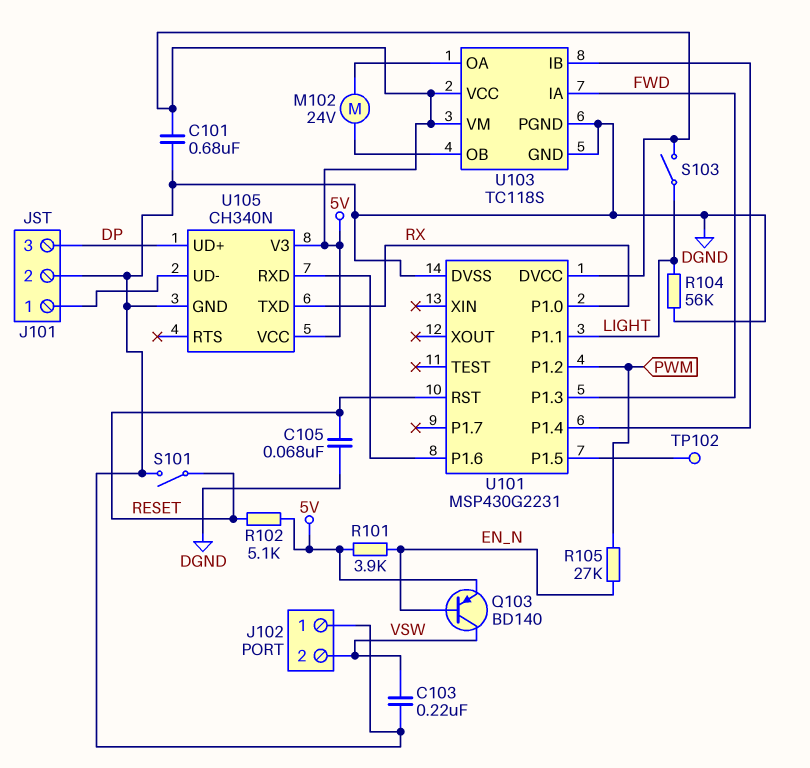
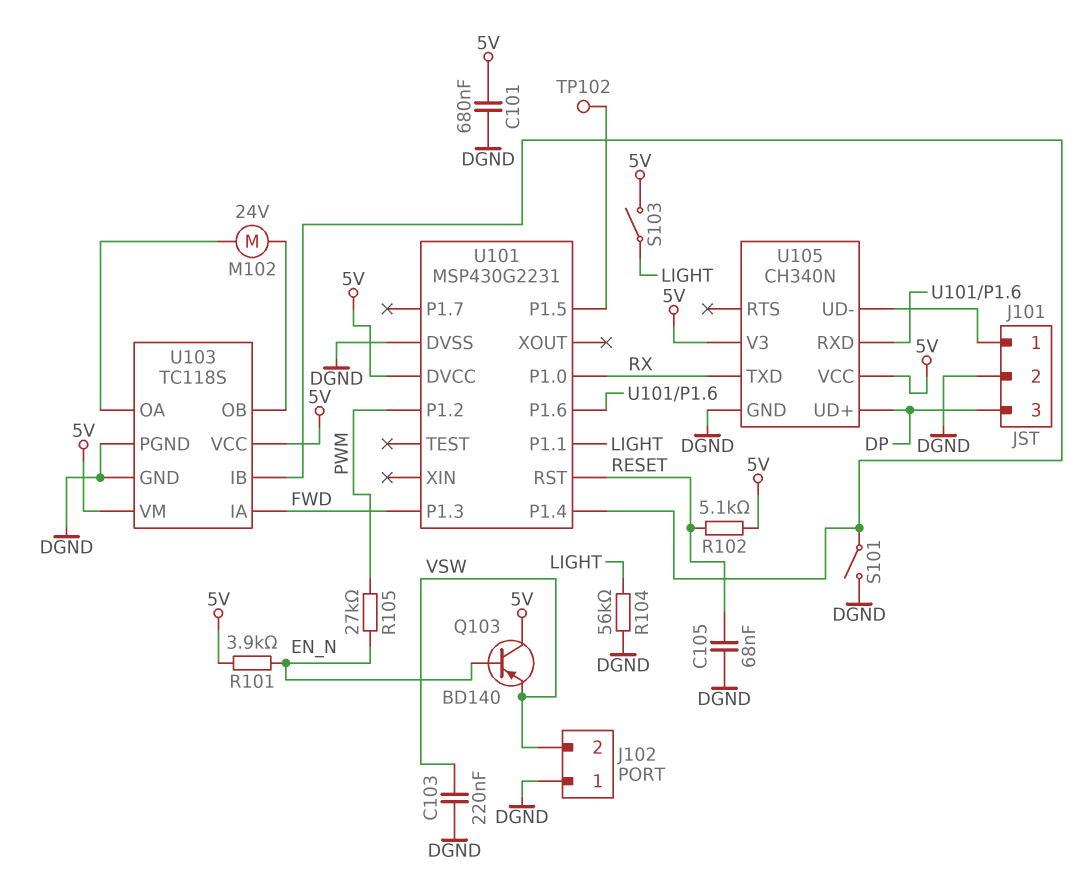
Q103: PNP BD140 (B EN_N, C VSW, E 5V) -> PNP BD140 (B EN_N, C 5V, E VSW)
S101: switch (DGND, RESET) -> switch (DGND, U101/P1.4)

